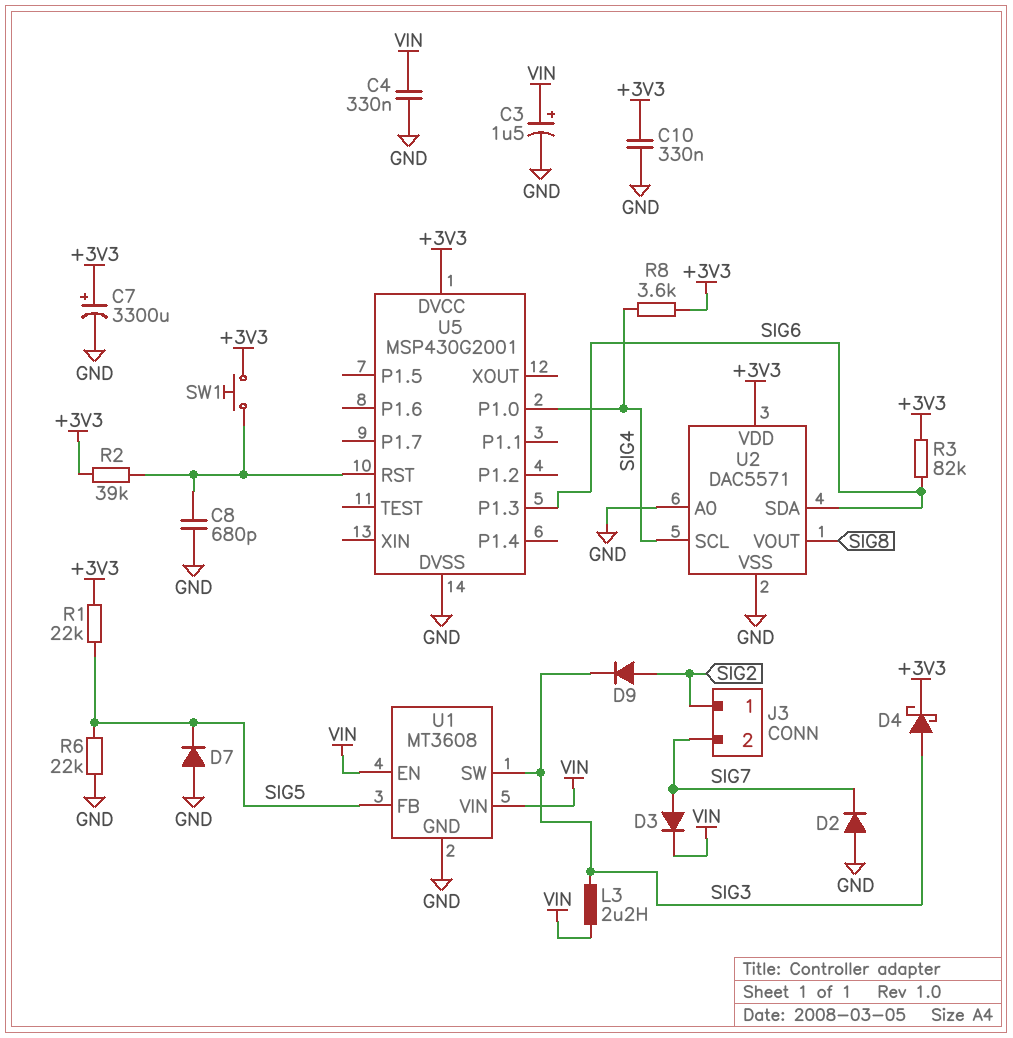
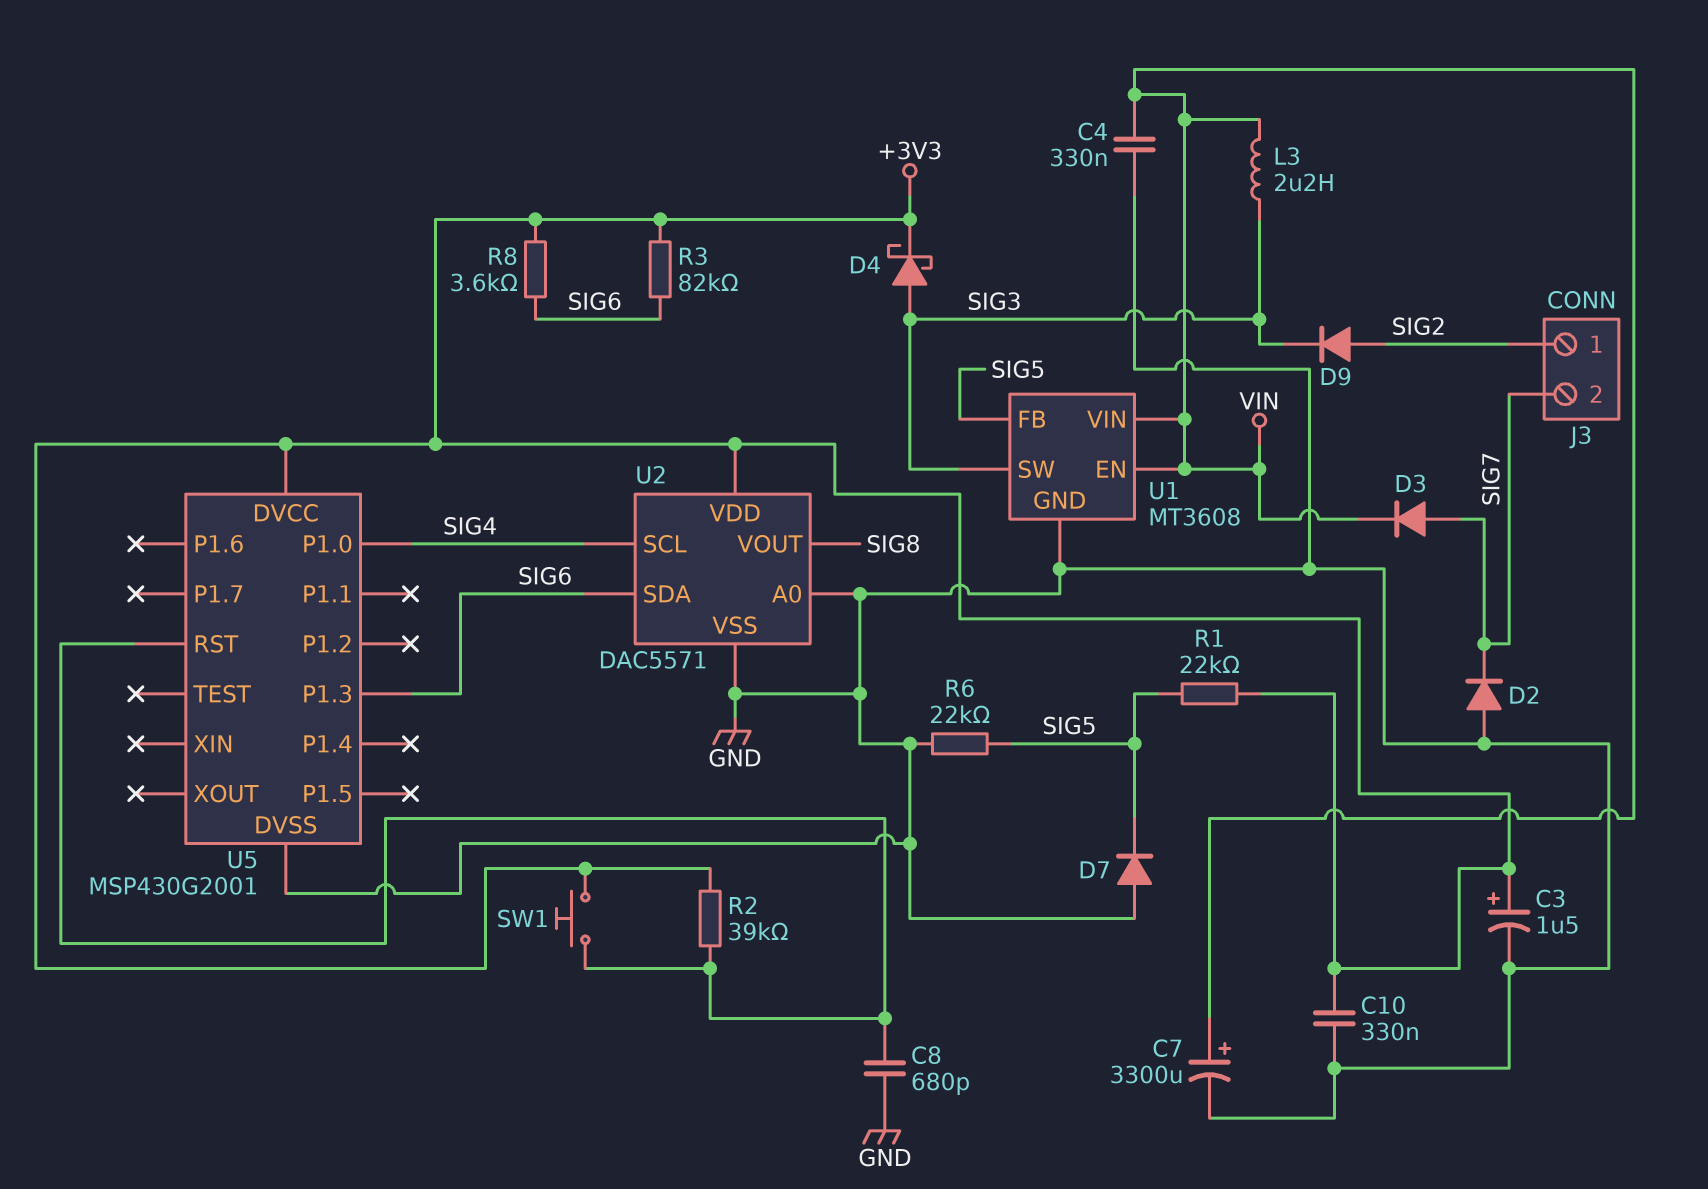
C3: 1.5uF (plus VIN, minus GND) -> 1.5uF (plus +3V3, minus GND)
C7: 3300uF (plus +3V3, minus GND) -> 3300uF (plus VIN, minus GND)
R8: 3.6k (+3V3, SIG4) -> 3.6k (+3V3, SIG6)

